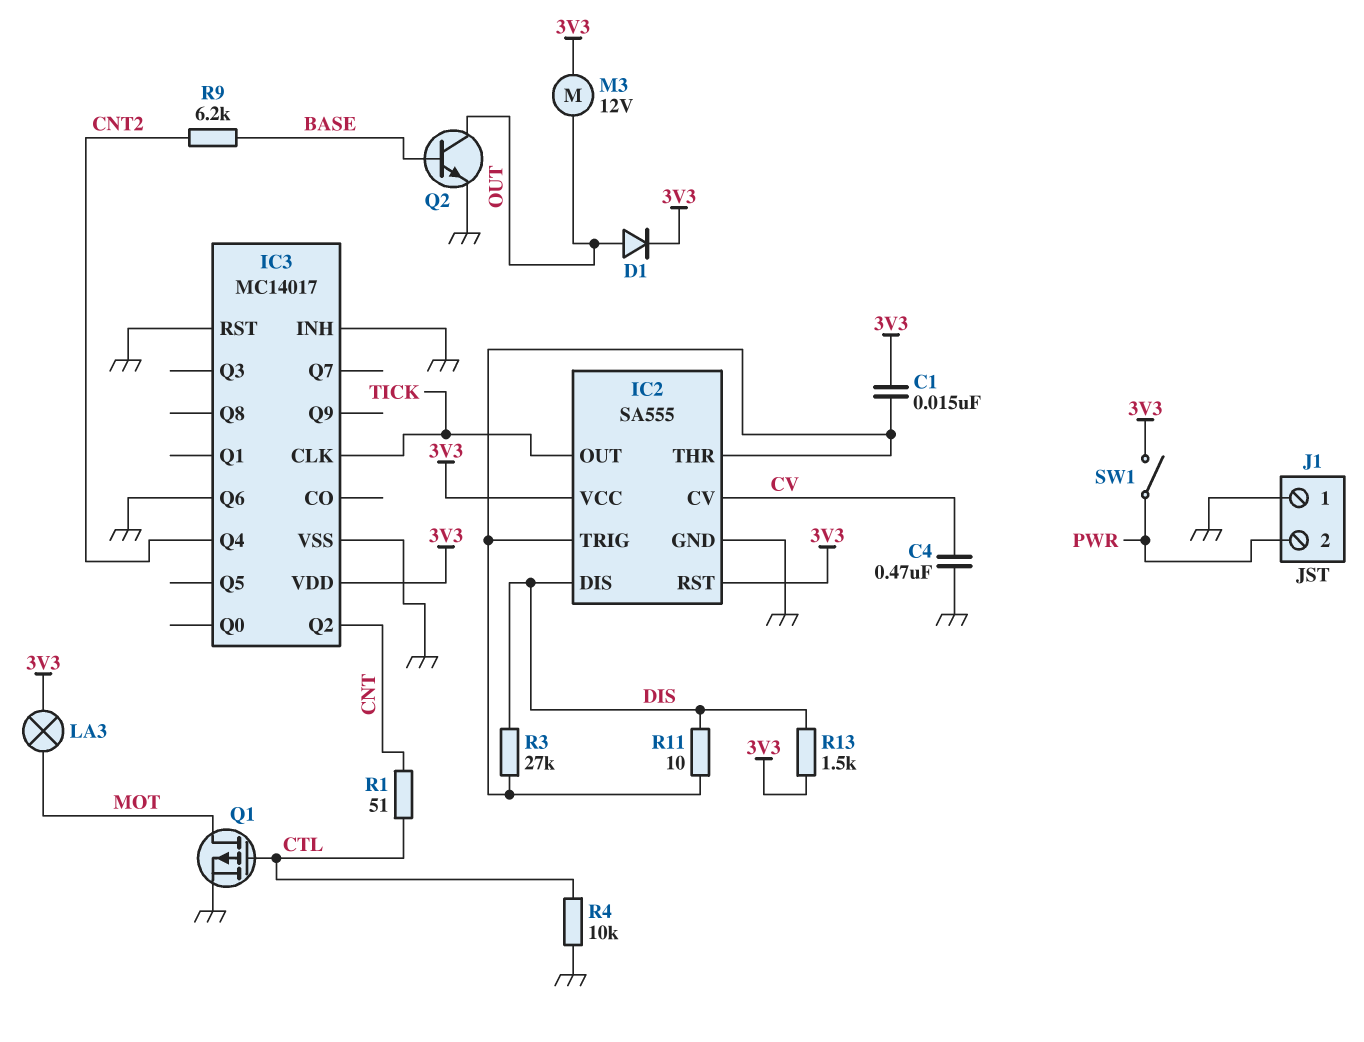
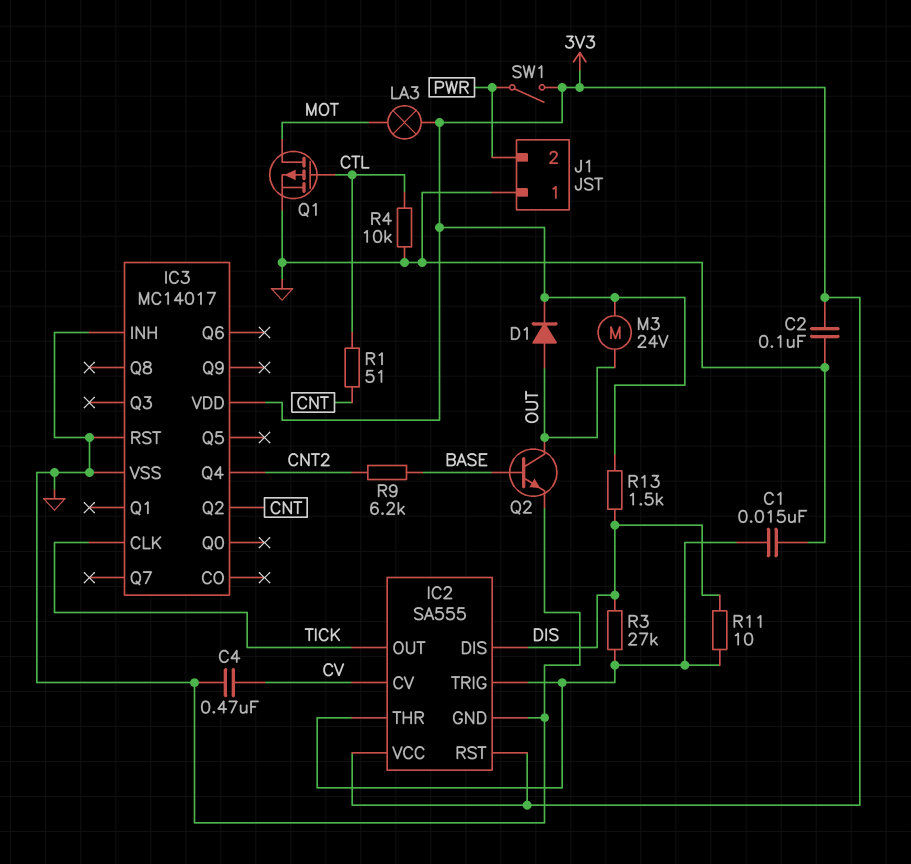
C1: 15nF (3V3, IC2/THR) -> 15nF (GND, IC2/THR)
C2: none -> 100nF (3V3, GND)
IC3 pin Q6: GND -> none
M3: motor 12V (3V3, OUT) -> motor 24V (3V3, OUT)

